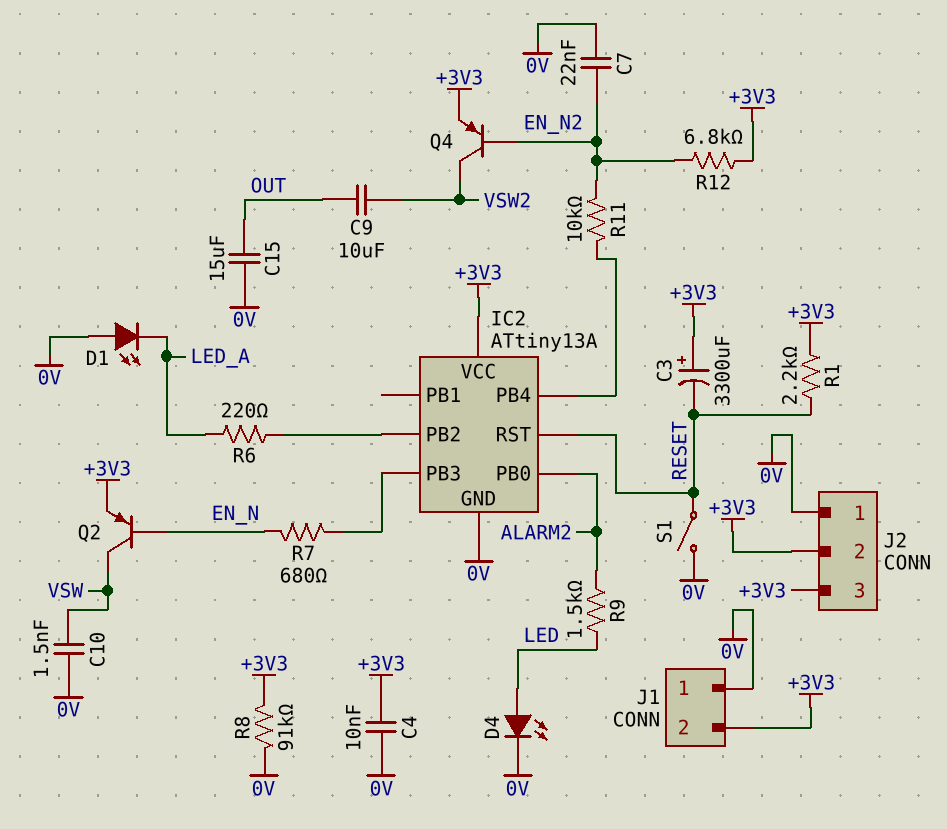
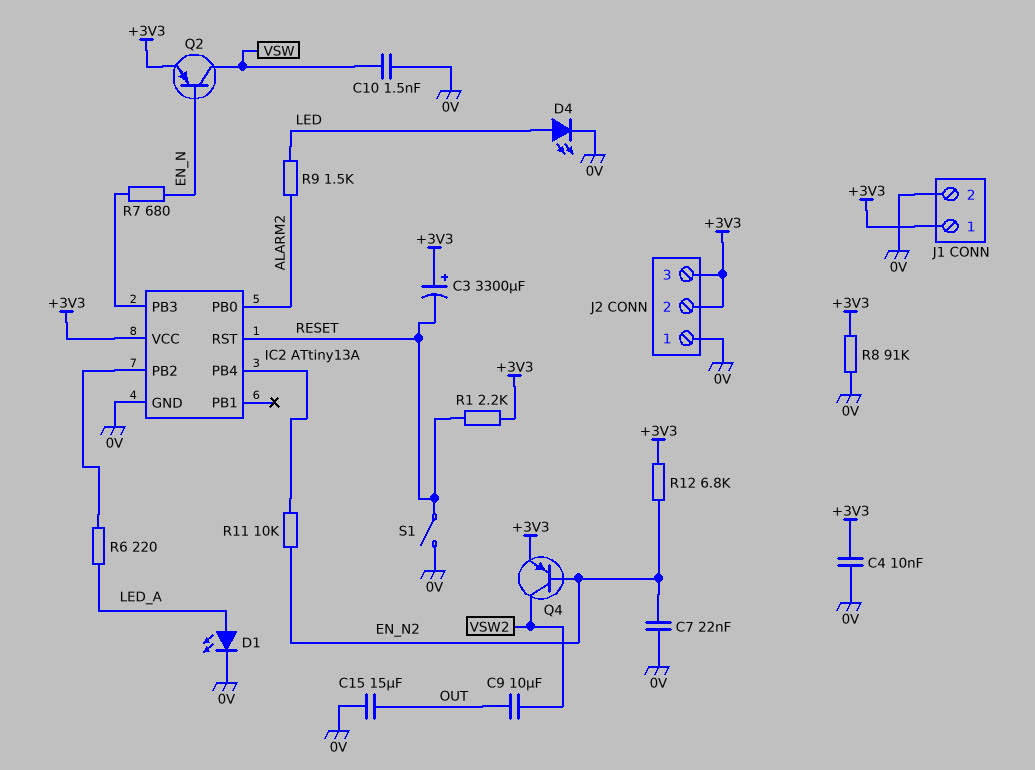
D1: LED (A 0V, K LED_A) -> LED (A LED_A, K 0V)
J1 pin 1: 0V -> +3V3
J1 pin 2: +3V3 -> 0V

